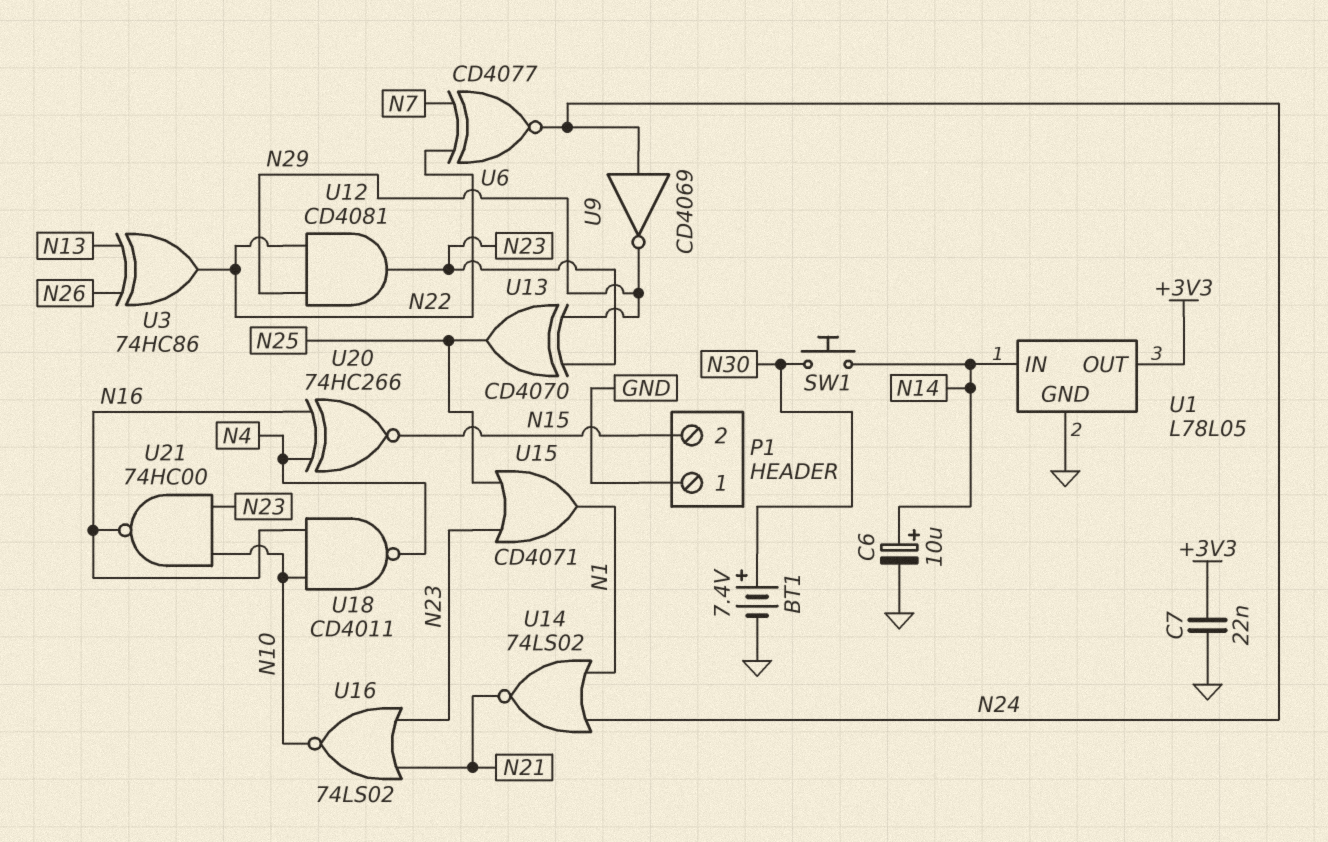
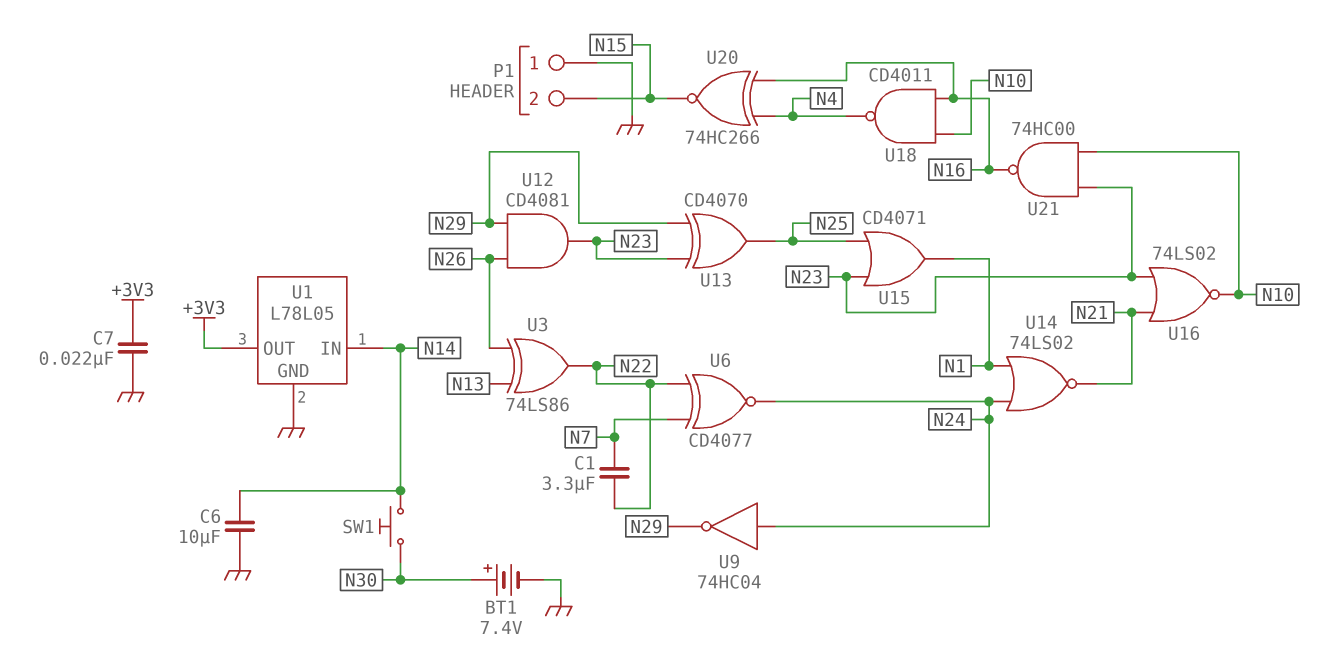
C1: none -> 3.3uF (N7, N22)
C6: 10uF (plus N14, minus GND) -> 10uF (GND, N14)
U3: XOR 74HC86 (in N13, in N26, out N22) -> XOR 74LS86 (in N13, in N26, out N22)
U9: NOT CD4069 (in N24, out N29) -> NOT 74HC04 (in N24, out N29)
U12: AND CD4081 (in N22, in N29, out N23) -> AND CD4081 (in N26, in N29, out N23)

